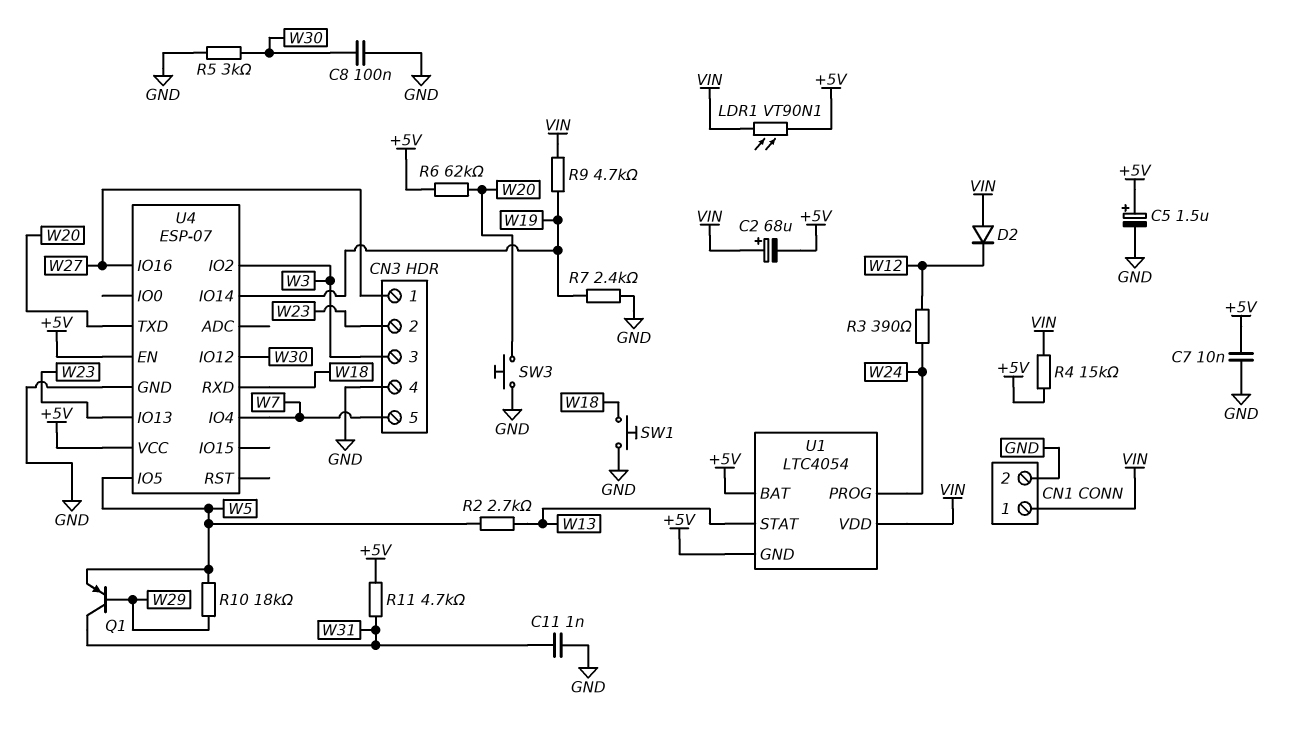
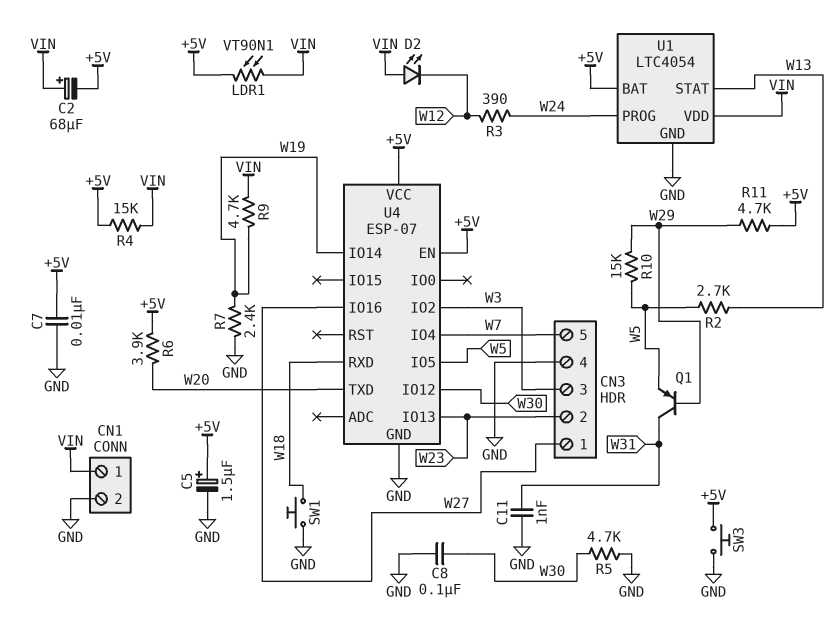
D2: diode (A VIN, K W12) -> LED (A VIN, K W12)
R5: 3k (GND, W30) -> 4.7k (GND, W30)
R6: 62k (+5V, W20) -> 3.9k (+5V, W20)
R10: 18k (W5, W29) -> 15k (W5, W29)
R11: 4.7k (+5V, W31) -> 4.7k (+5V, W29)
SW3: button (GND, W20) -> button (+5V, GND)
U1 pin GND: +5V -> GND

